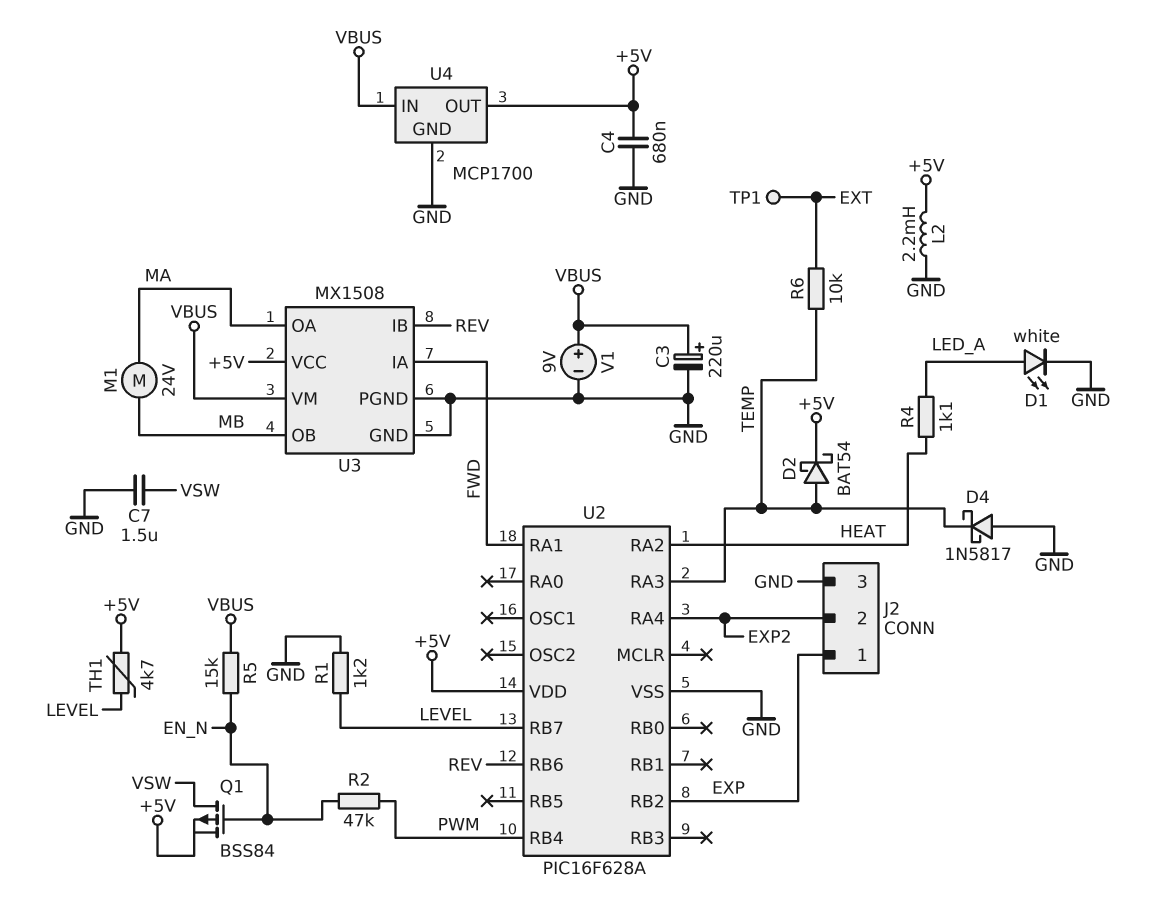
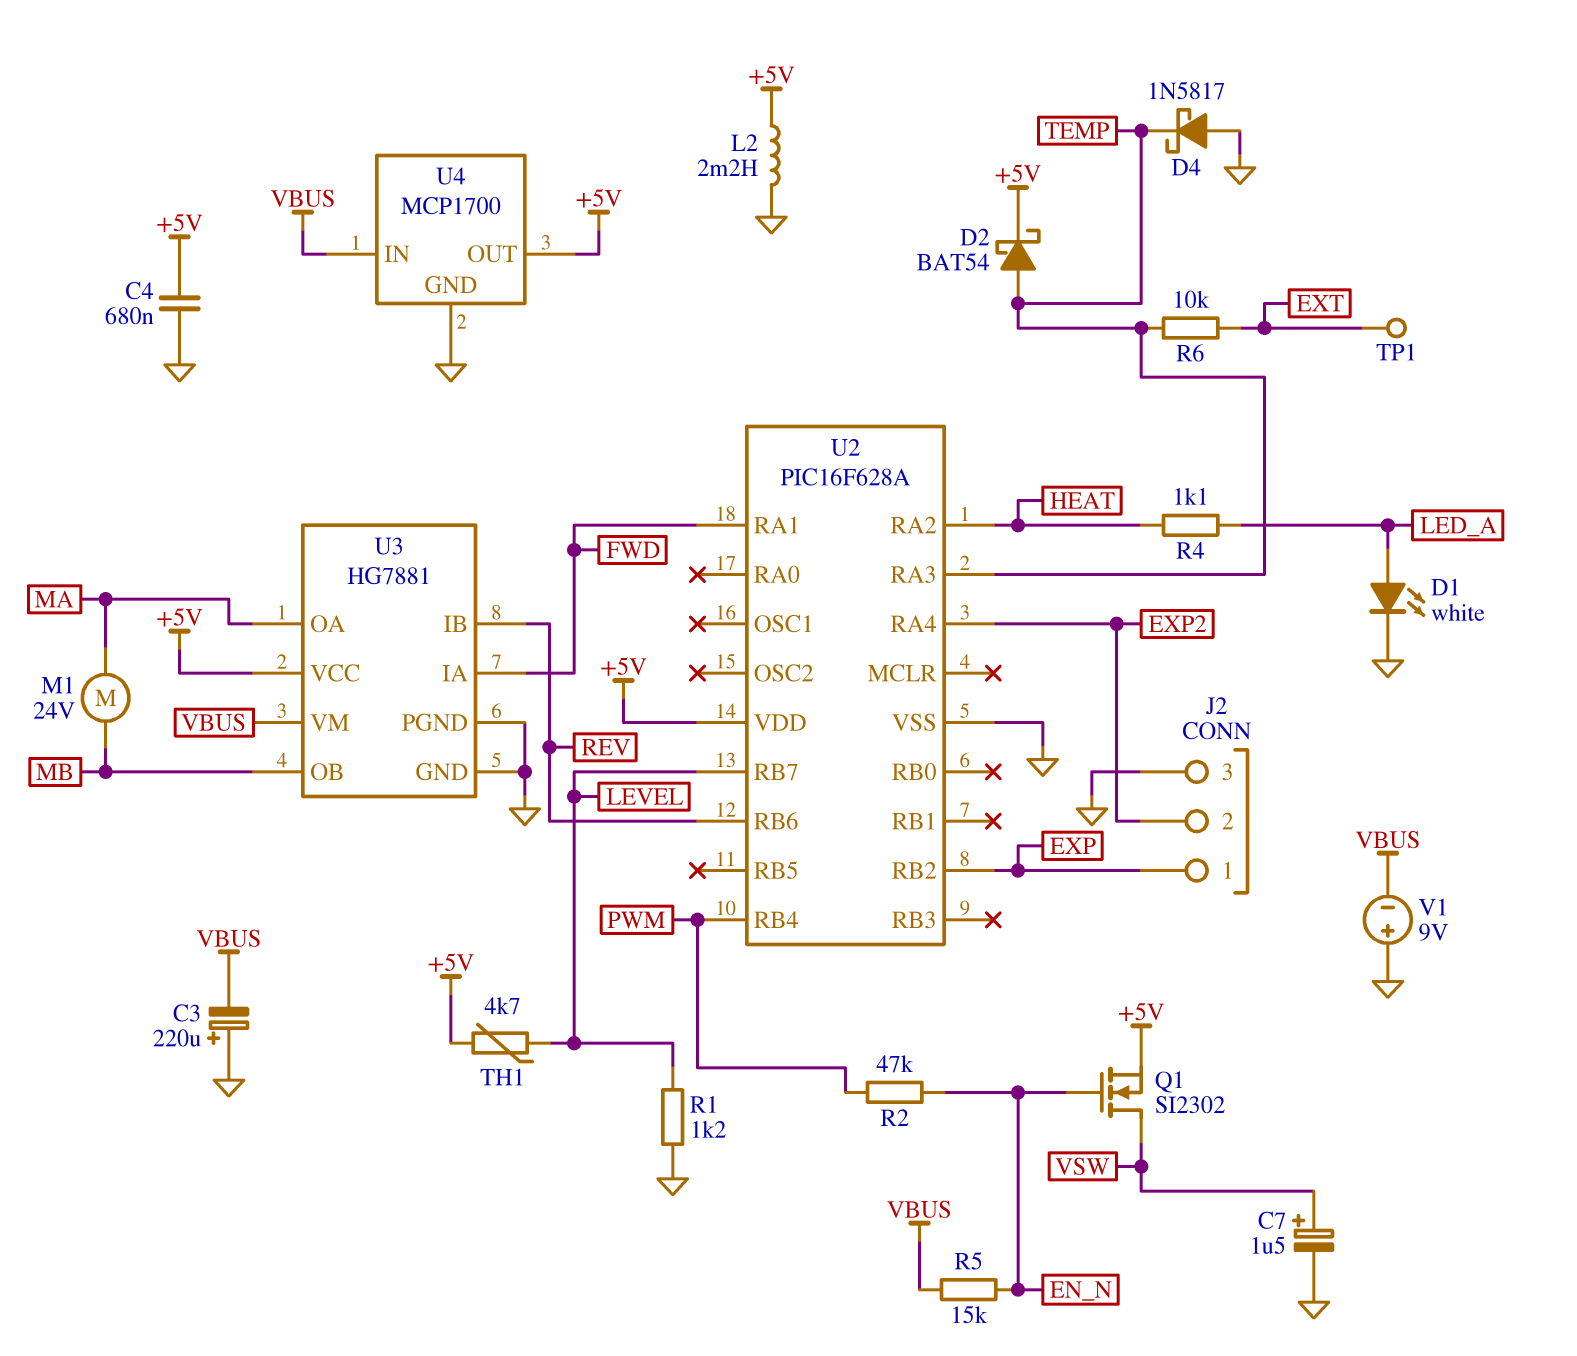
C3: 220uF (plus VBUS, minus GND) -> 220uF (plus GND, minus VBUS)
C7: 1.5uF (GND, VSW) -> 1.5uF (plus VSW, minus GND)
Q1: PMOS BSS84 (G EN_N, D VSW, S +5V) -> NMOS SI2302 (G EN_N, D VSW, S +5V)
U3: MX1508 -> HG7881
V1: 9V (plus VBUS, minus GND) -> 9V (plus GND, minus VBUS)

